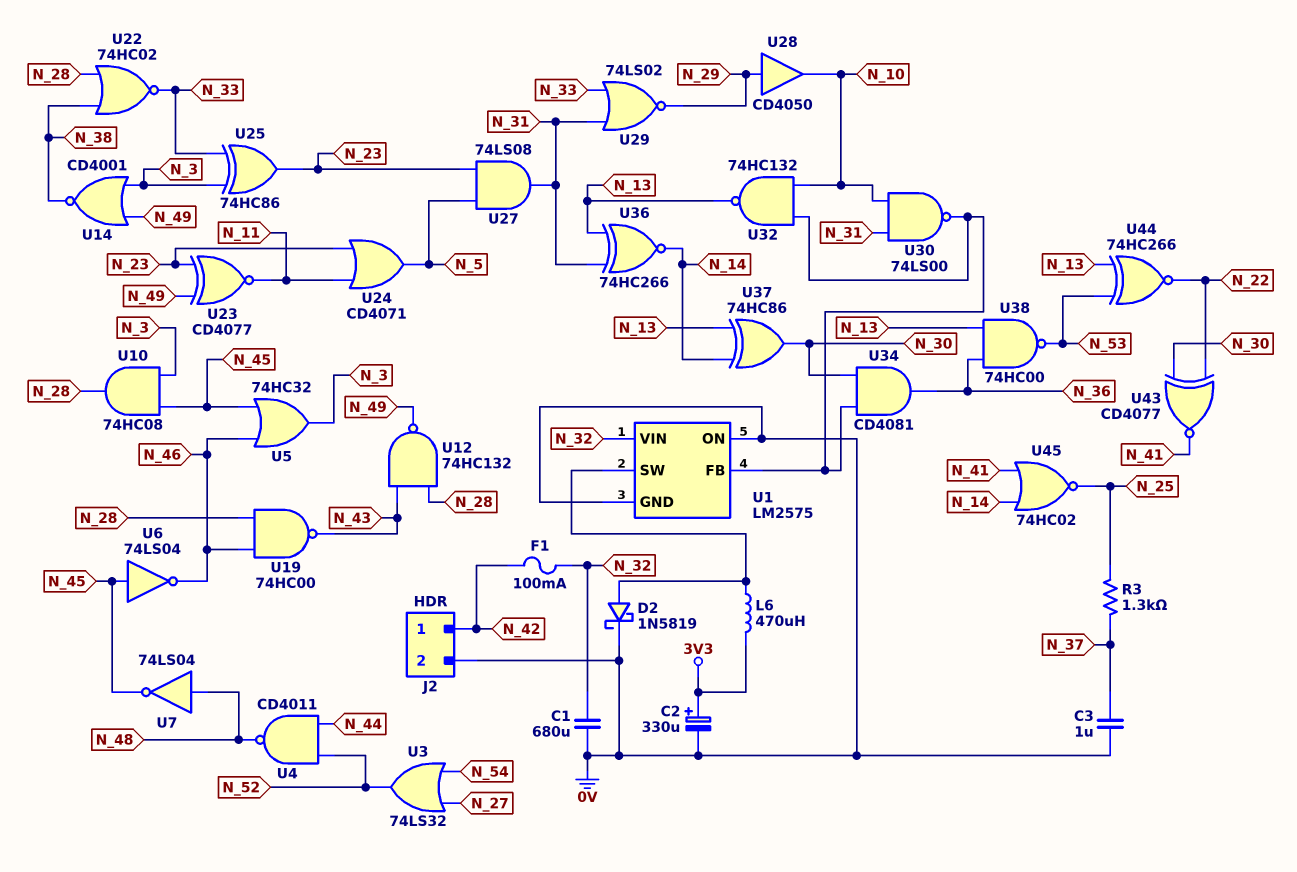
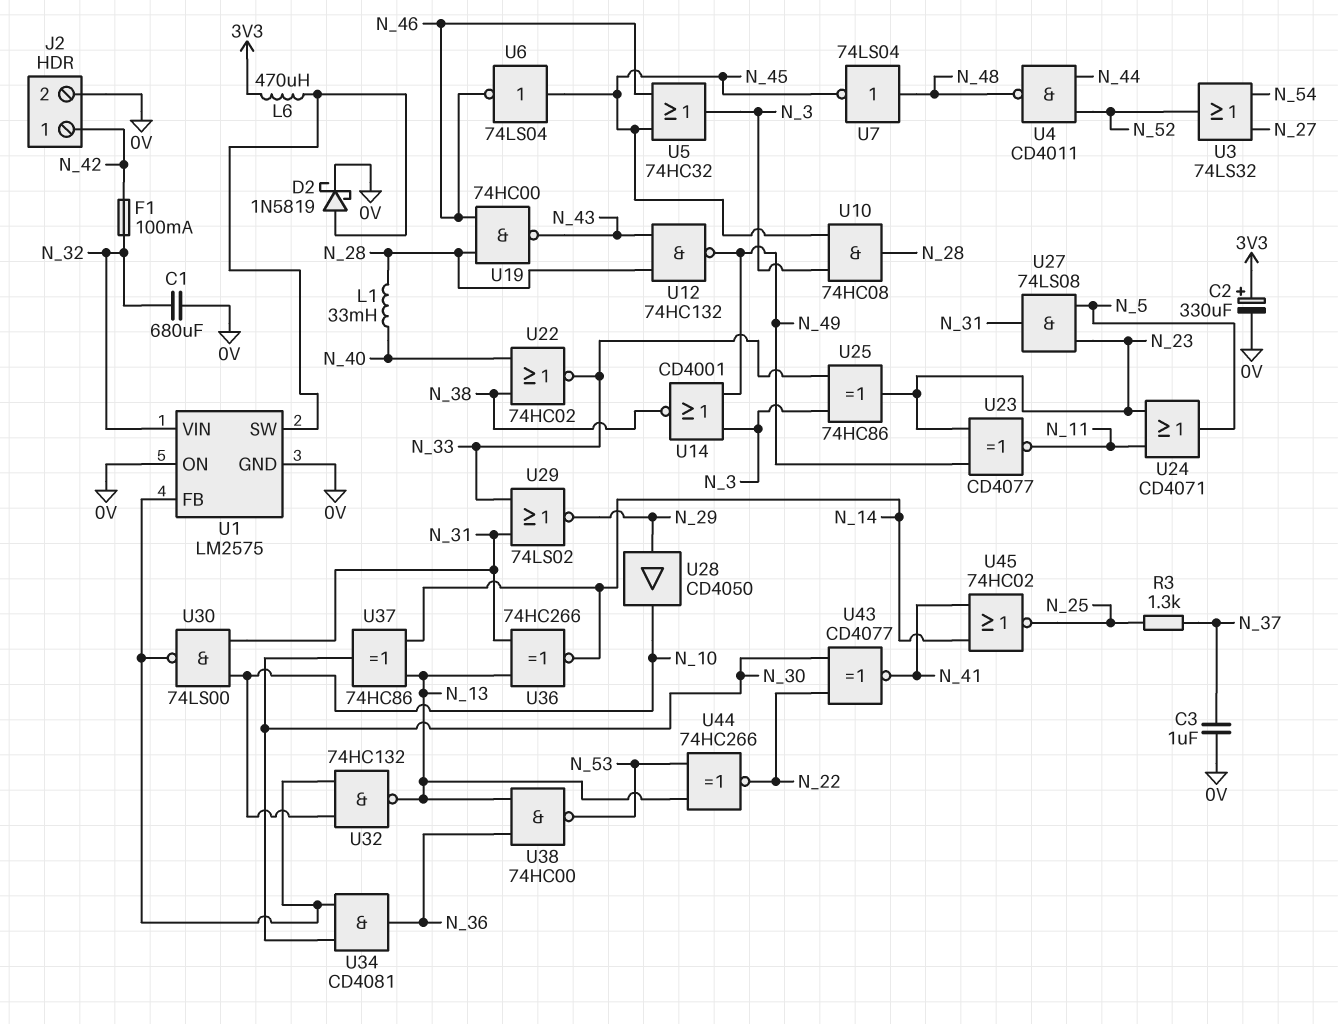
L1: none -> 33mH (N_28, N_40)
U22: NOR 74HC02 (in N_28, in N_38, out N_33) -> NOR 74HC02 (in N_38, in N_40, out N_33)

